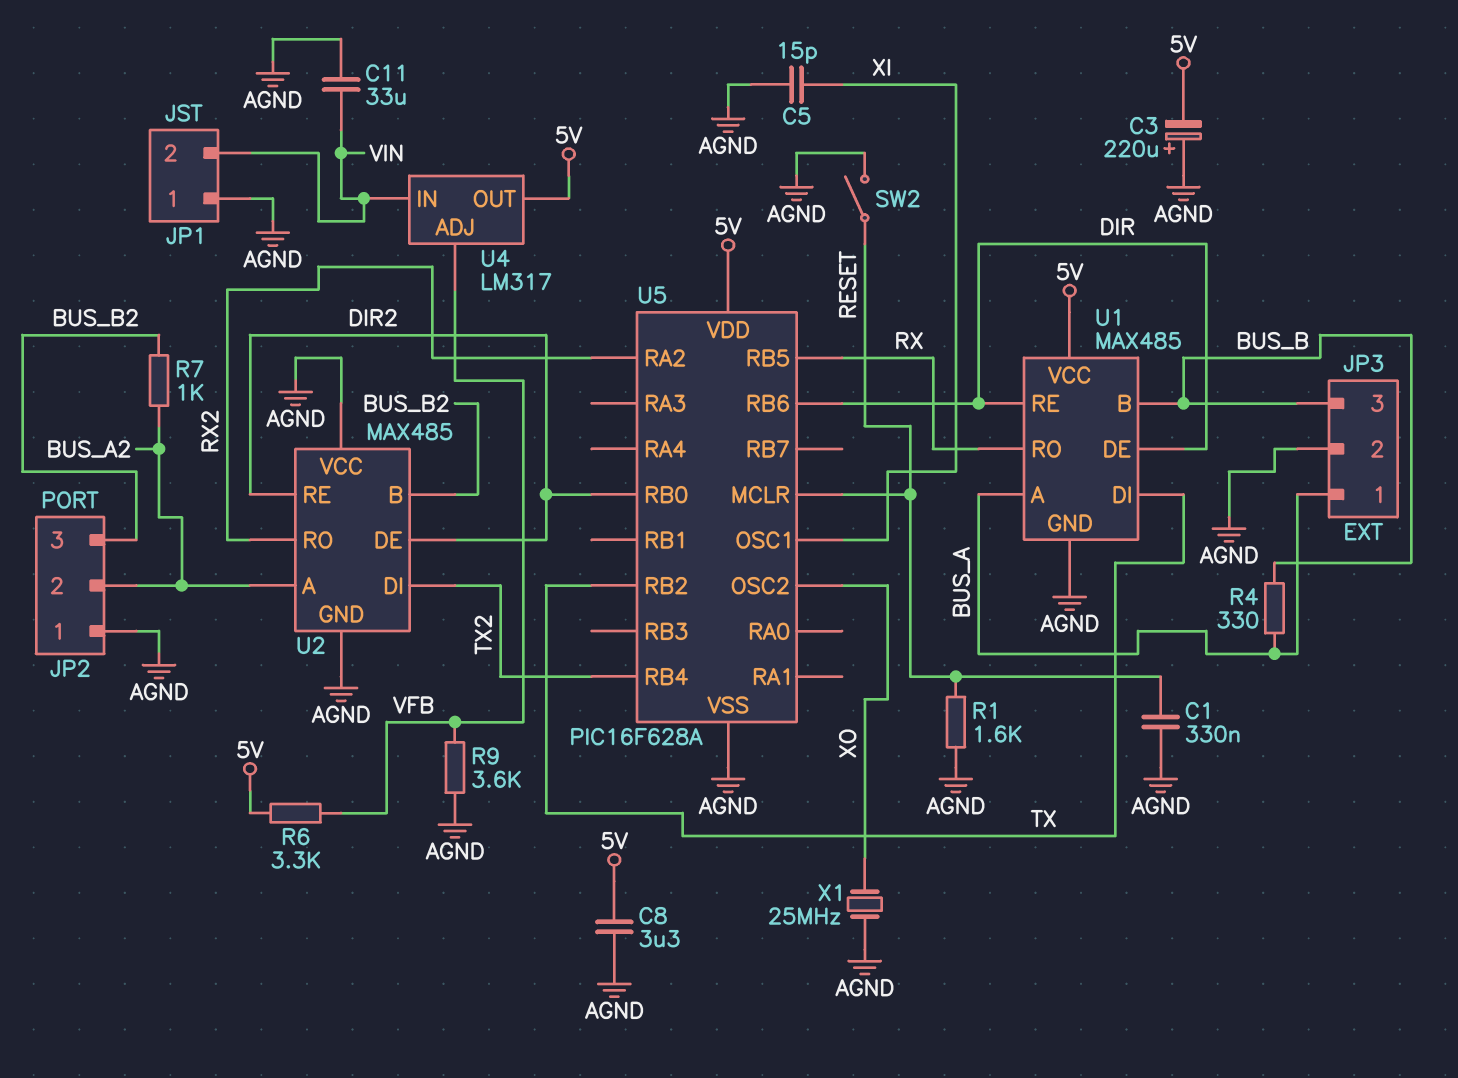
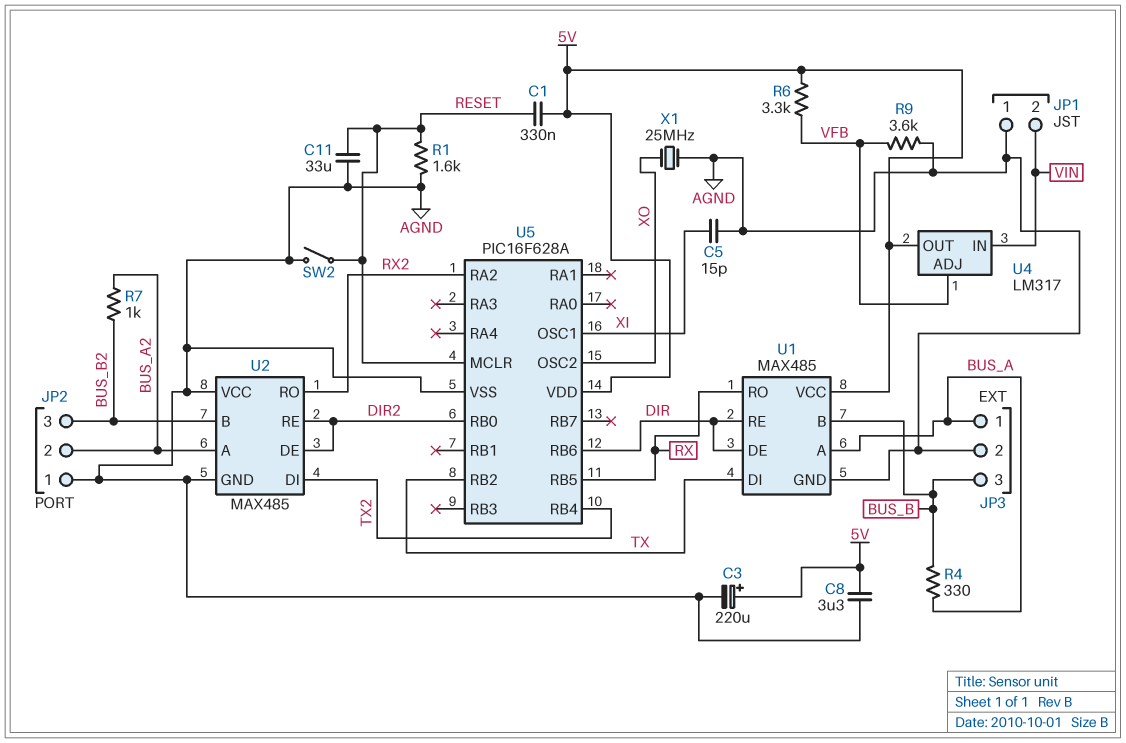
C1: 330nF (AGND, RESET) -> 330nF (5V, RESET)
C3: 220uF (plus AGND, minus 5V) -> 220uF (plus 5V, minus AGND)
C11: 33uF (AGND, VIN) -> 33uF (AGND, RESET)

